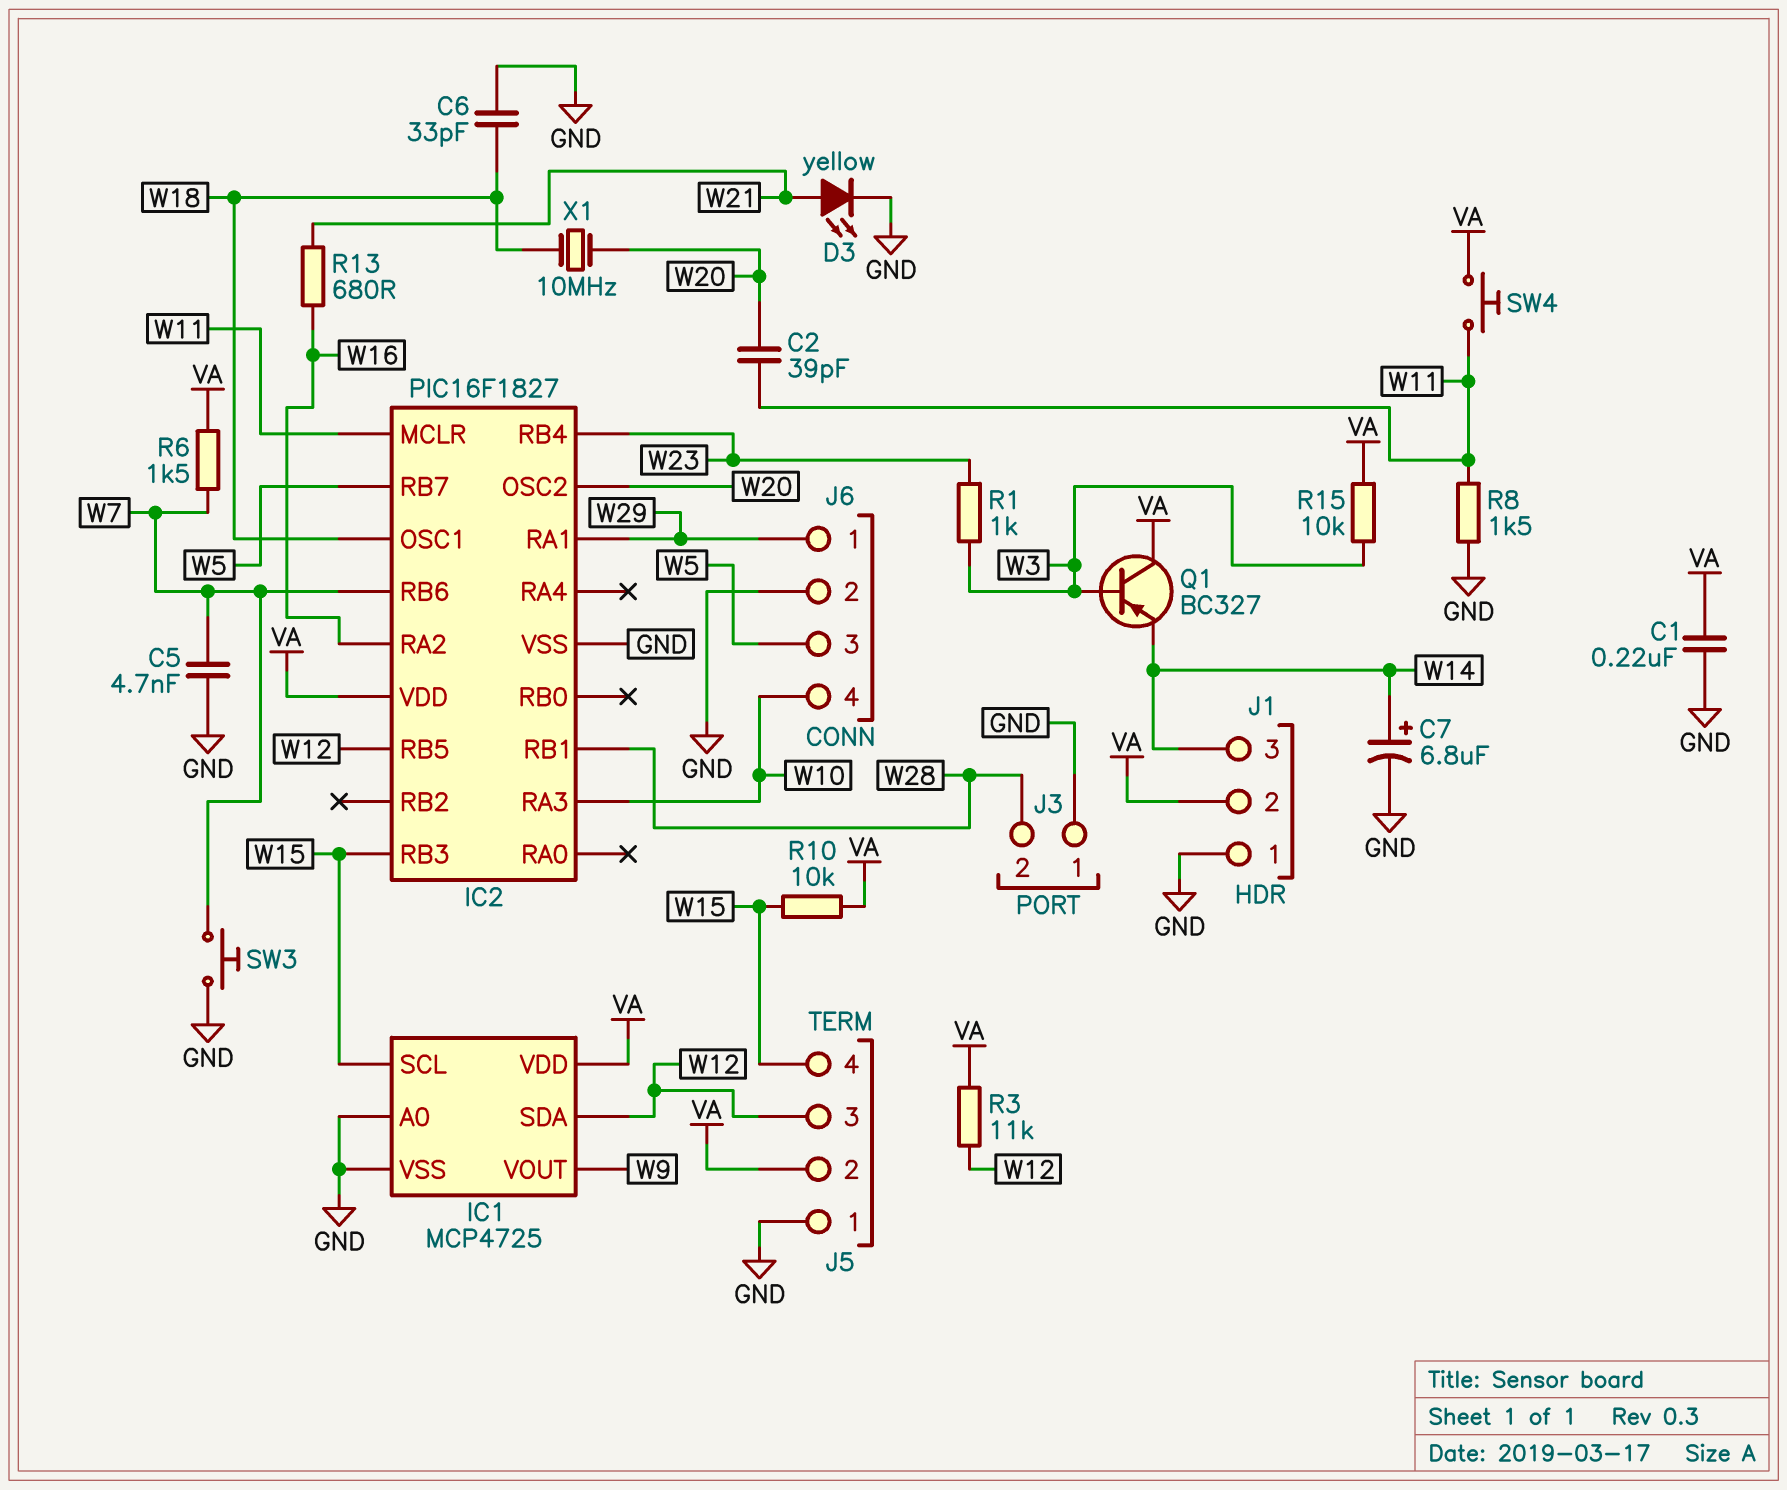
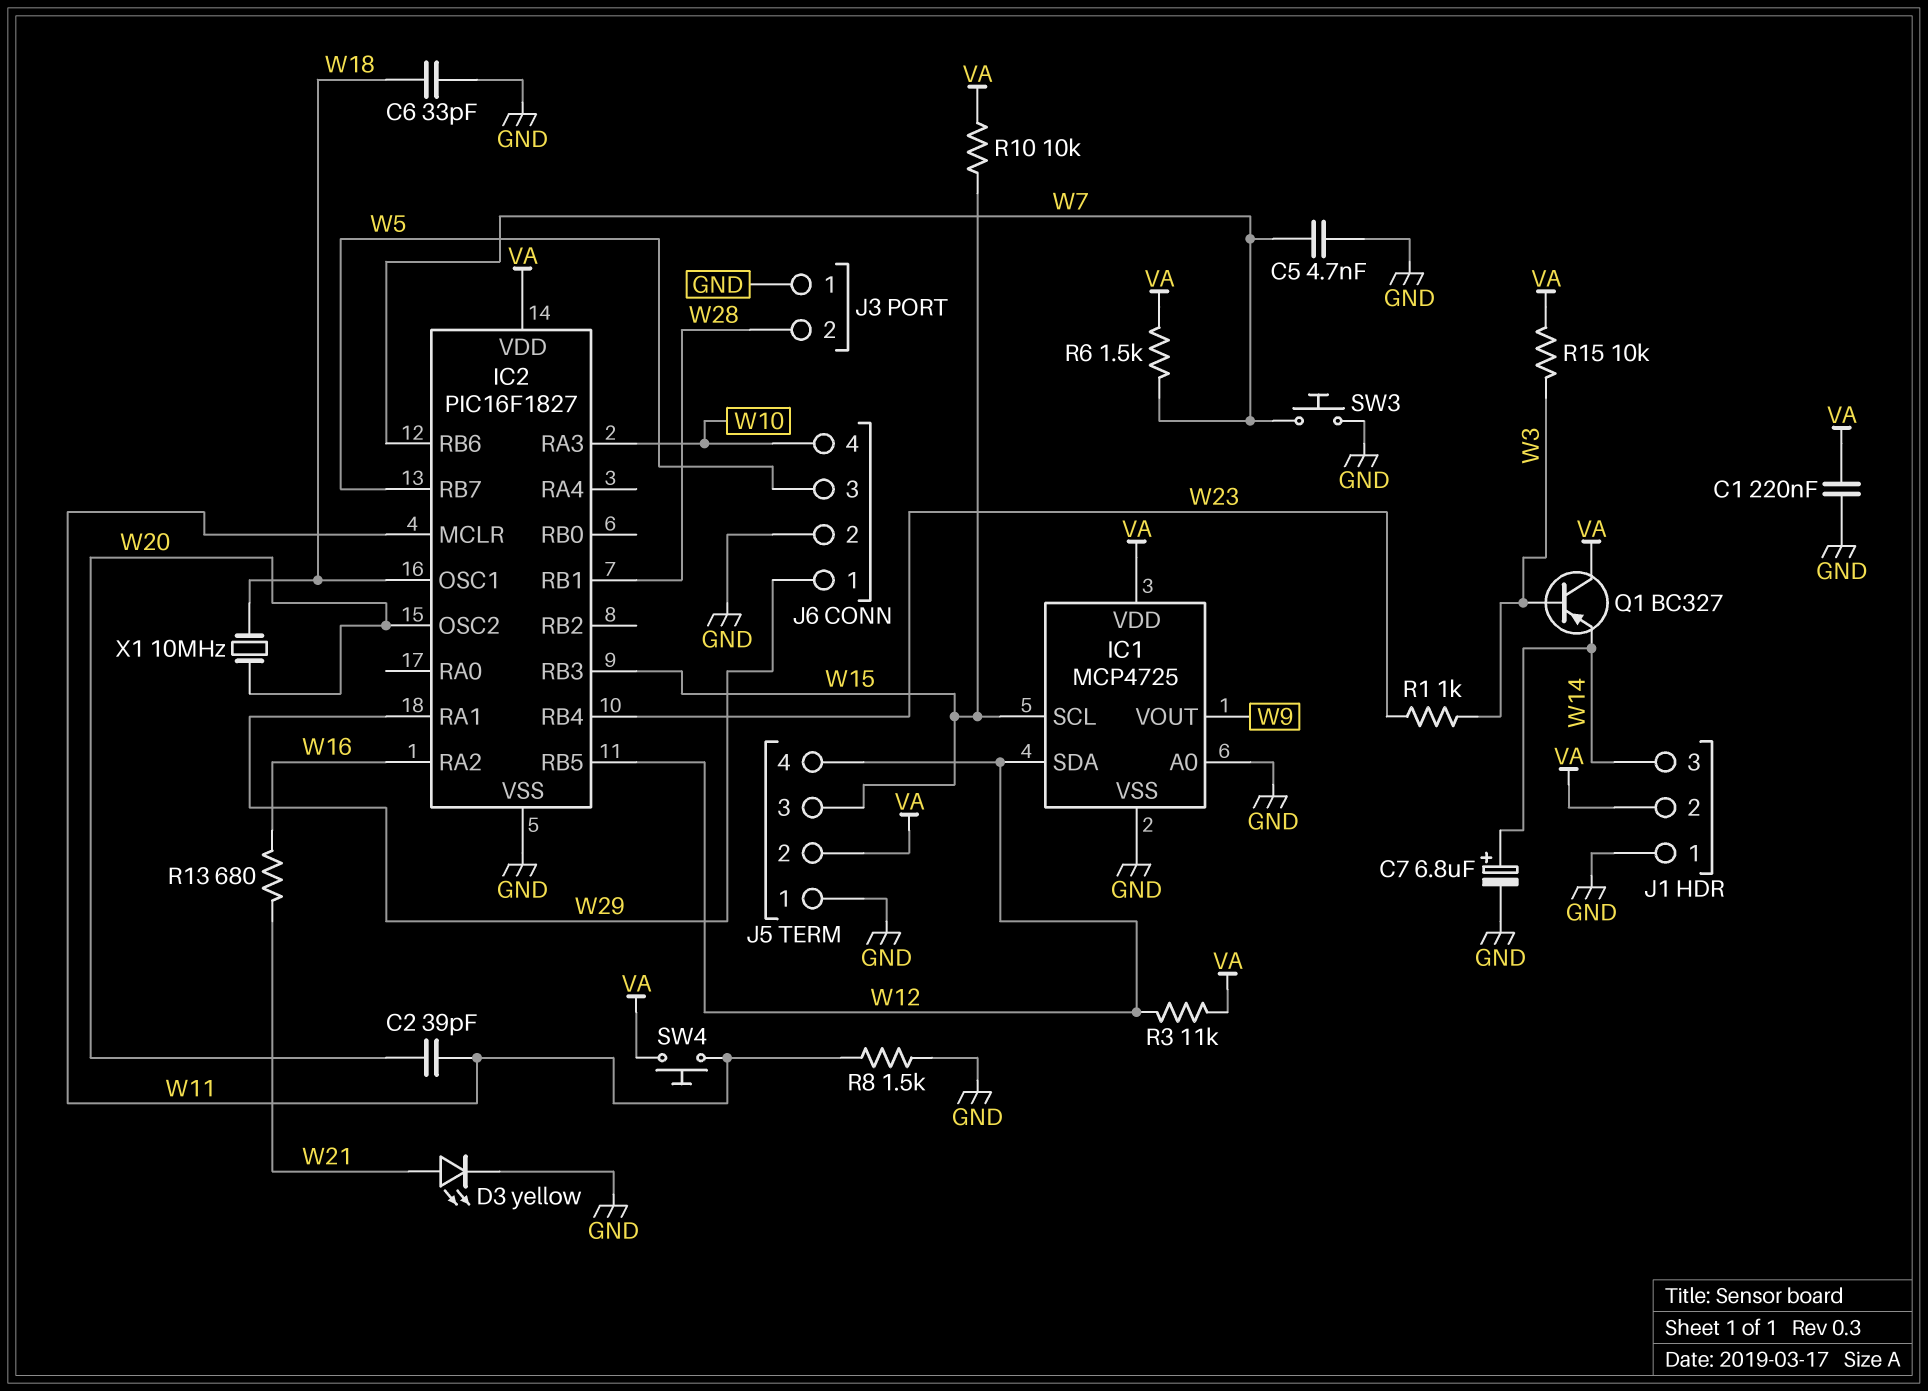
J5 pin 3: W12 -> W15
J5 pin 4: W15 -> W12

